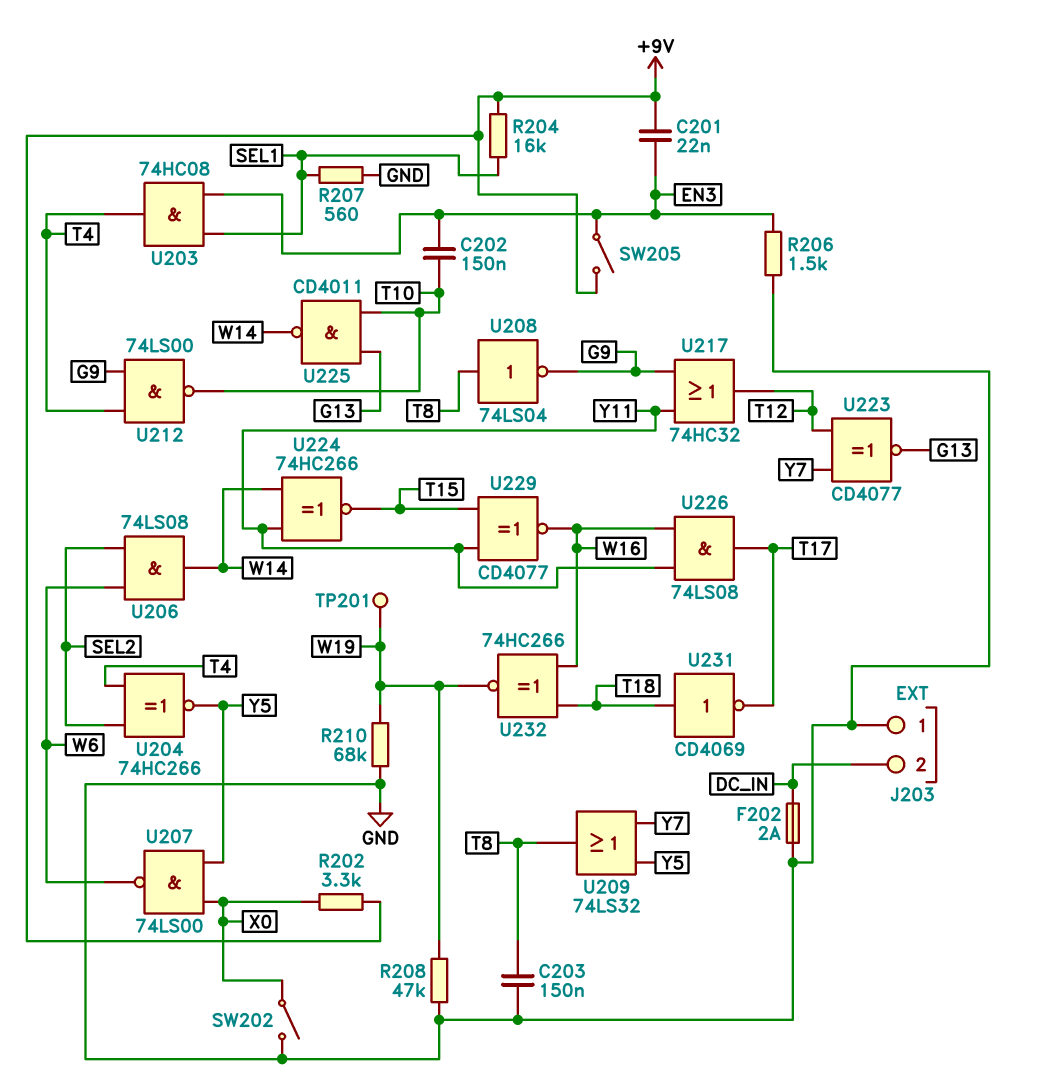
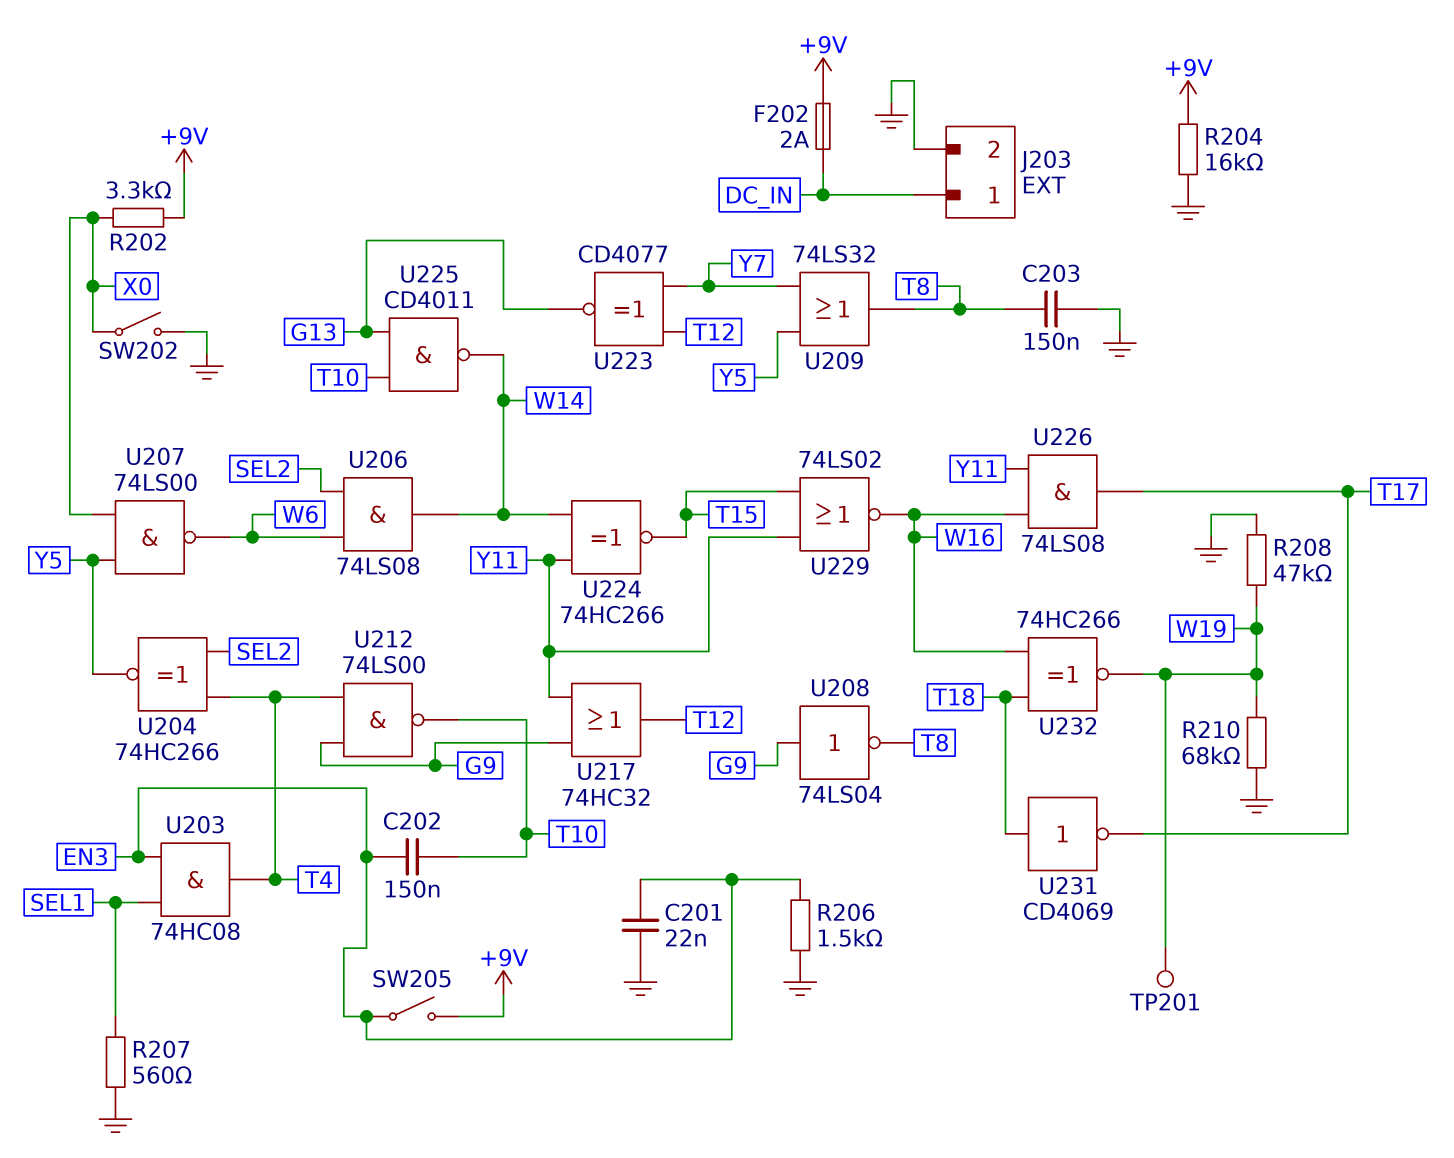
C201: 22nF (+9V, EN3) -> 22nF (EN3, GND)
F202: 2A (DC_IN, GND) -> 2A (+9V, DC_IN)
J203 pin 1: GND -> DC_IN
J203 pin 2: DC_IN -> GND
R204: 16k (+9V, SEL1) -> 16k (+9V, GND)
U208: NOT 74LS04 (in T8, out G9) -> NOT 74LS04 (in G9, out T8)
U229: XNOR CD4077 (in T15, in Y11, out W16) -> NOR 74LS02 (in T15, in Y11, out W16)

